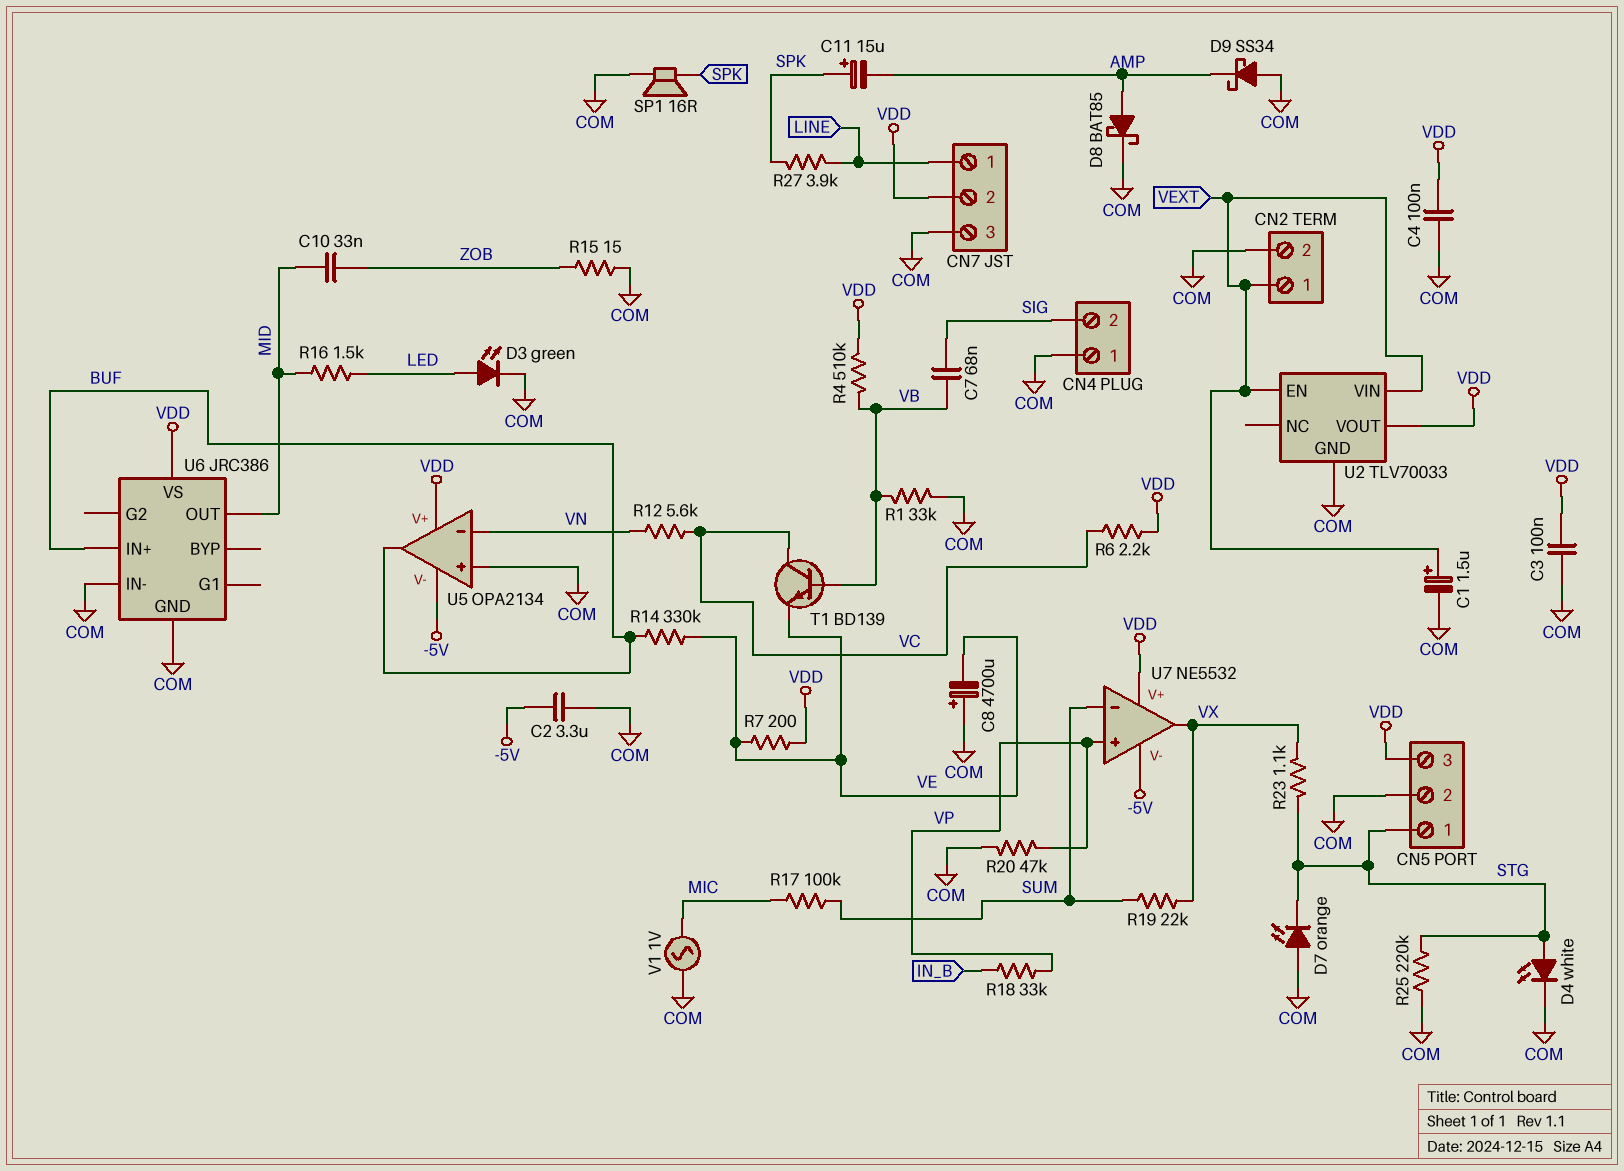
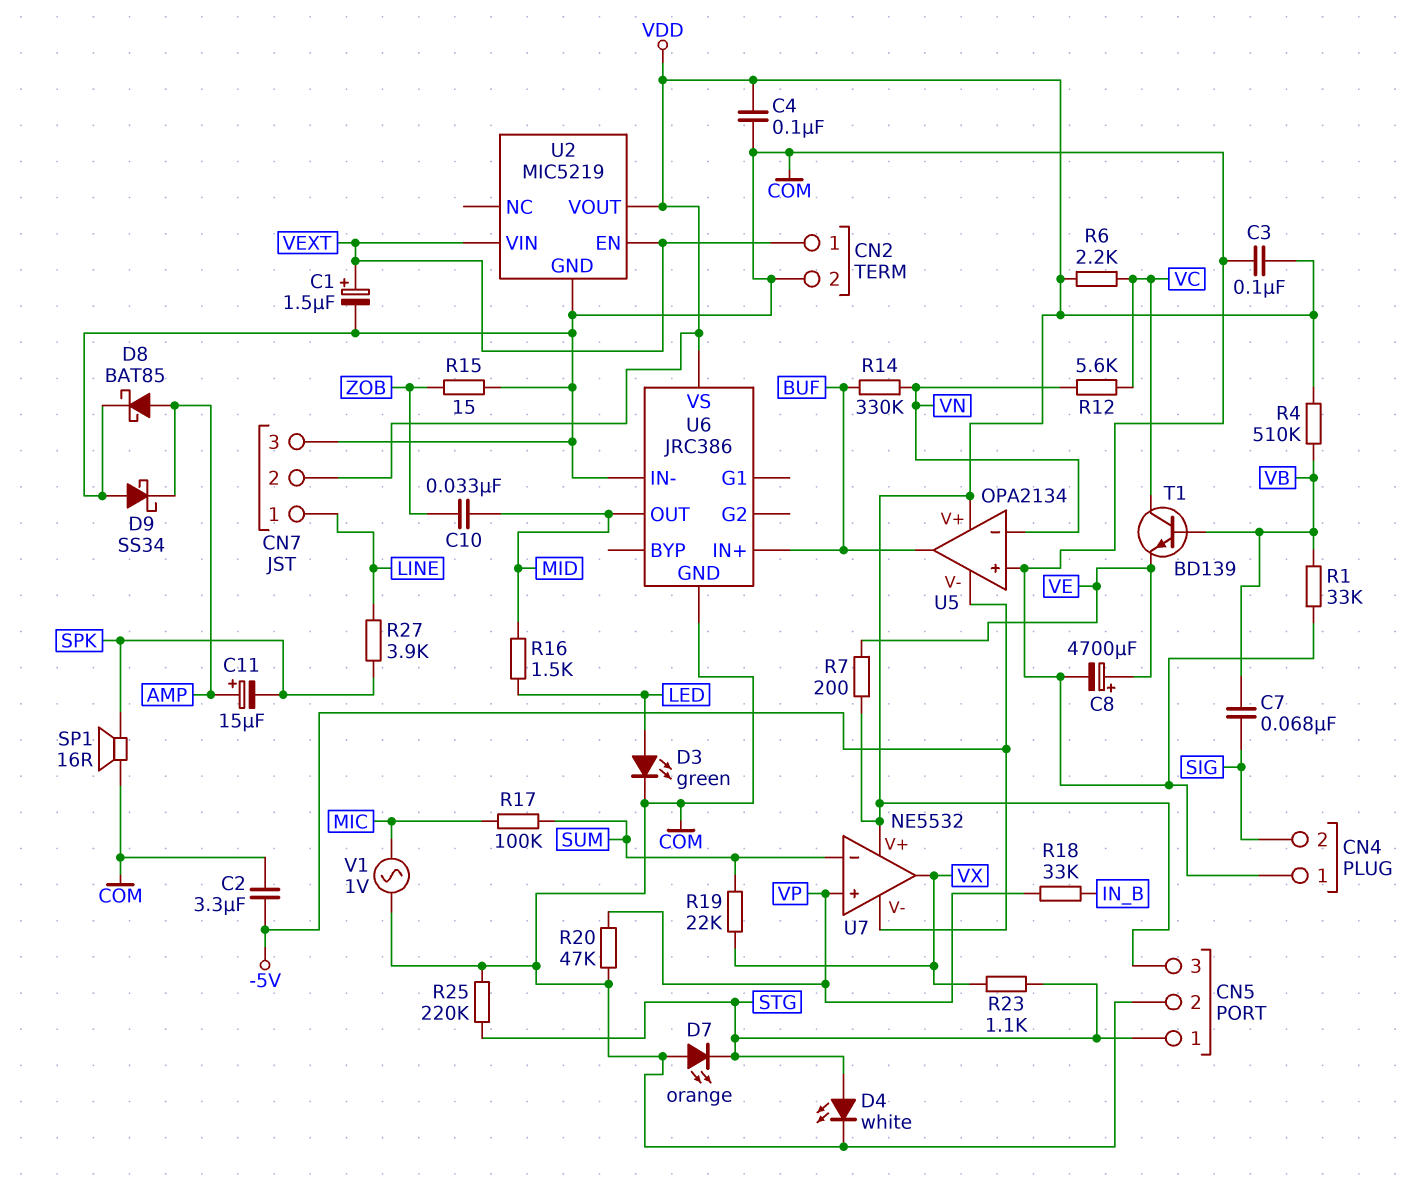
C8: 4700uF (plus COM, minus VE) -> 4700uF (plus VE, minus COM)
C11: 15uF (plus SPK, minus AMP) -> 15uF (plus AMP, minus SPK)
R14: 330k (BUF, VE) -> 330k (BUF, VN)
U2: TLV70033 -> MIC5219

